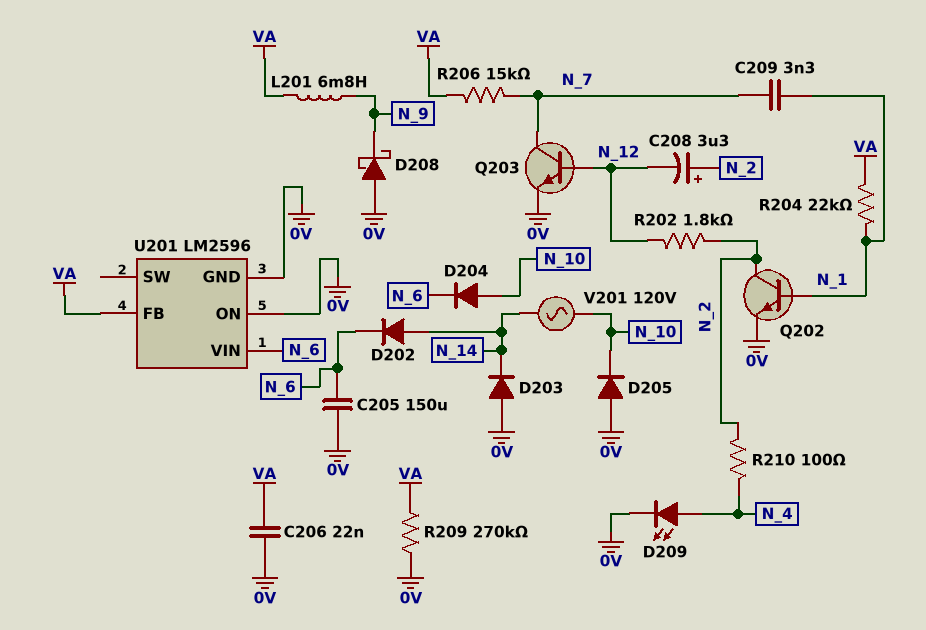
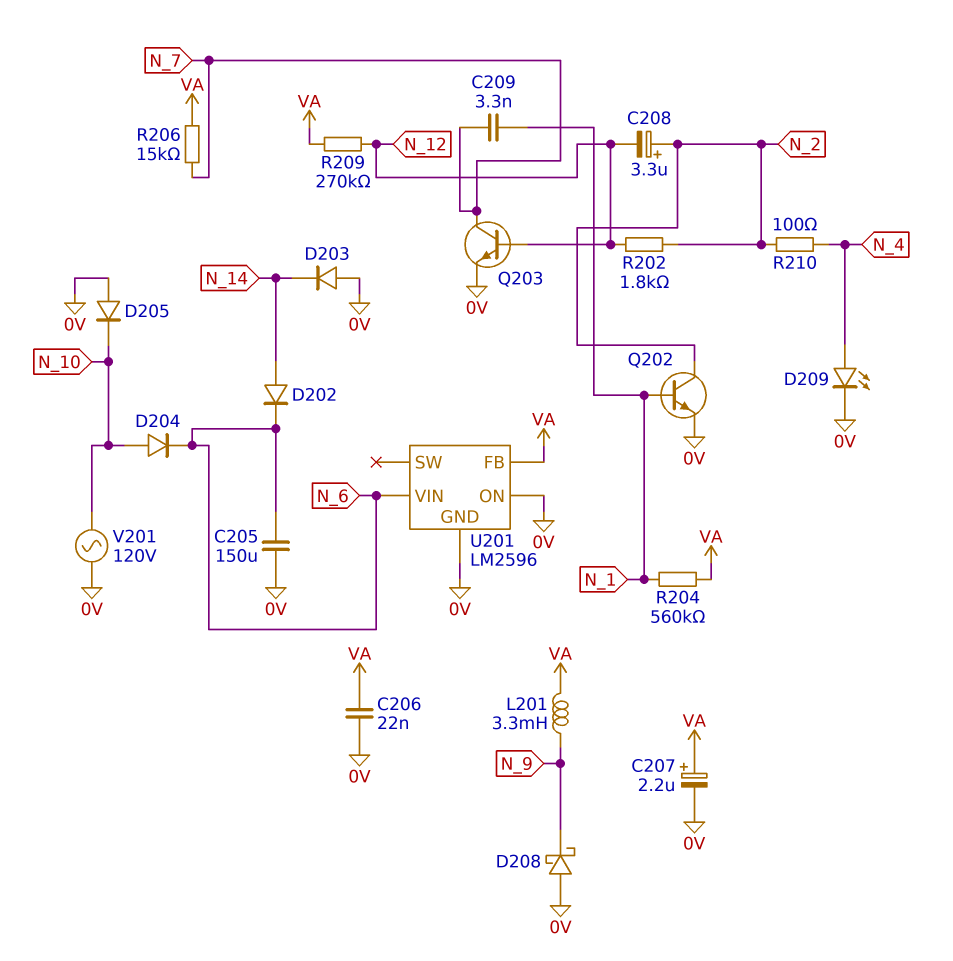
C207: none -> 2.2uF (plus VA, minus 0V)
L201: 6.8mH (N_9, VA) -> 3.3mH (N_9, VA)
R204: 22k (N_1, VA) -> 560k (N_1, VA)
R209: 270k (0V, VA) -> 270k (N_12, VA)
V201: AC 120V (N_10, N_14) -> AC 120V (0V, N_10)

